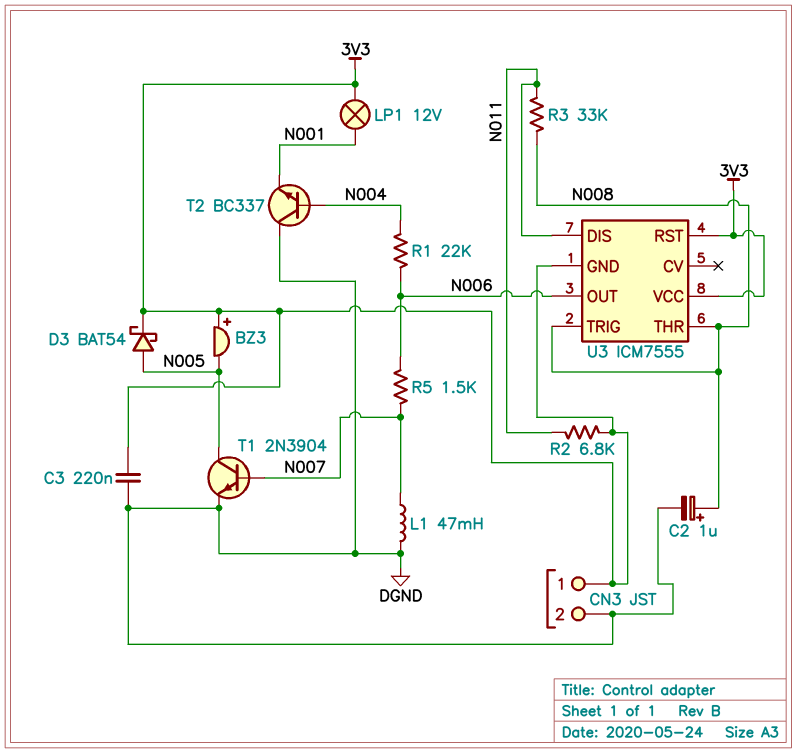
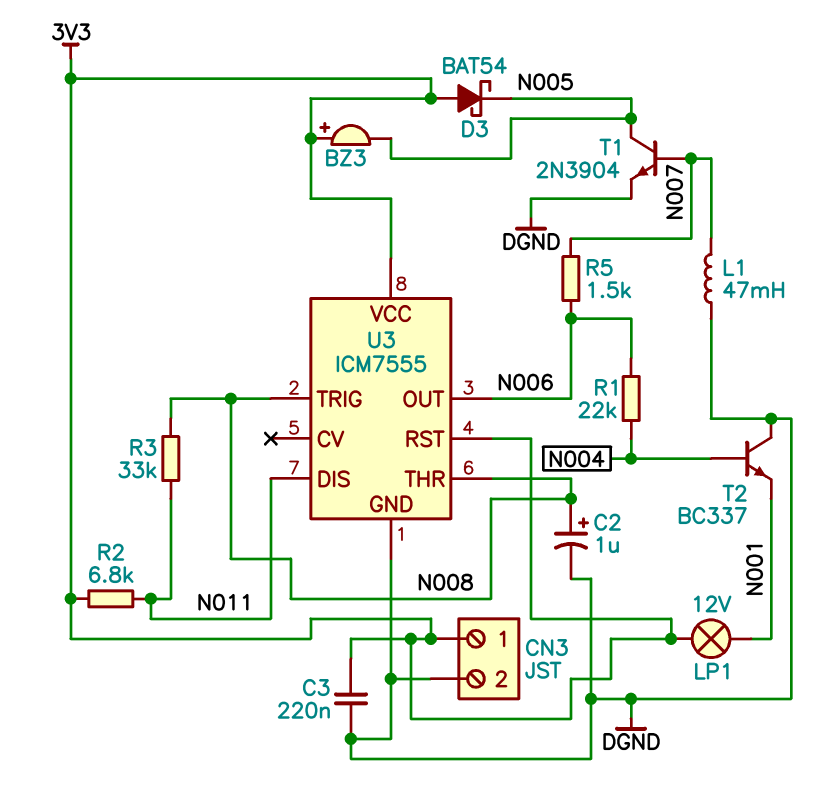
D3: schottky BAT54 (A N005, K 3V3) -> schottky BAT54 (A 3V3, K N005)
U3 pin GND: 3V3 -> DGND

